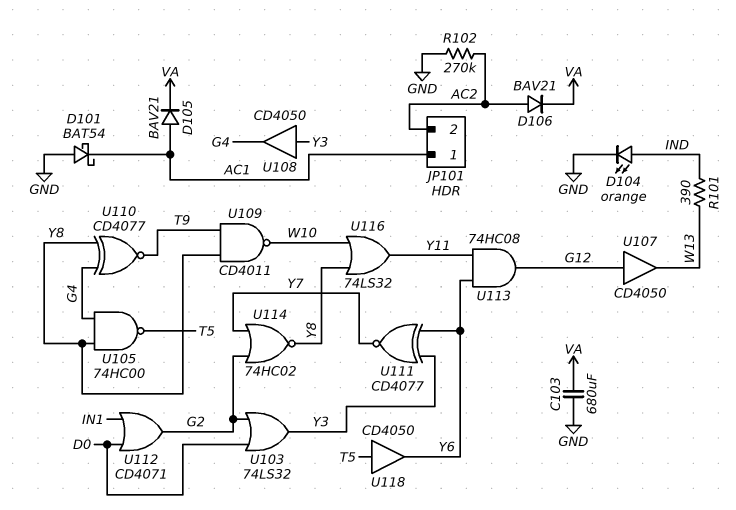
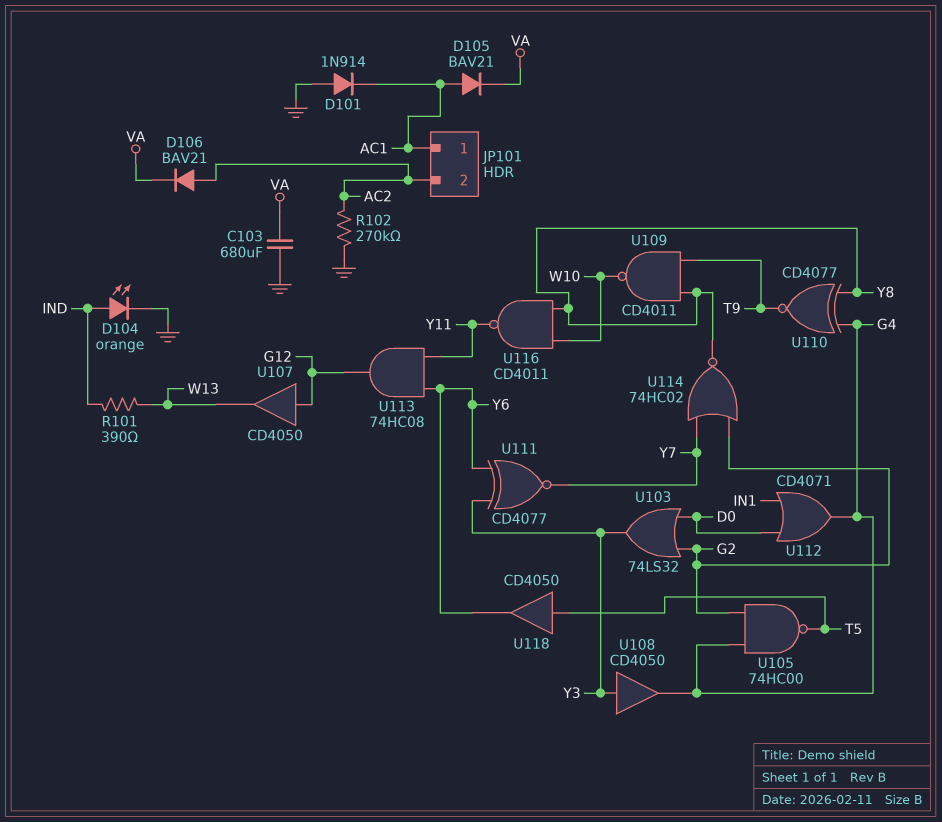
D101: schottky BAT54 (A GND, K AC1) -> diode 1N914 (A GND, K AC1)
U105: NAND 74HC00 (in G4, in Y8, out T5) -> NAND 74HC00 (in G2, in G4, out T5)
U112: OR CD4071 (in D0, in IN1, out G2) -> OR CD4071 (in D0, in IN1, out G4)
U116: OR 74LS32 (in W10, in Y8, out Y11) -> NAND CD4011 (in W10, in Y8, out Y11)

